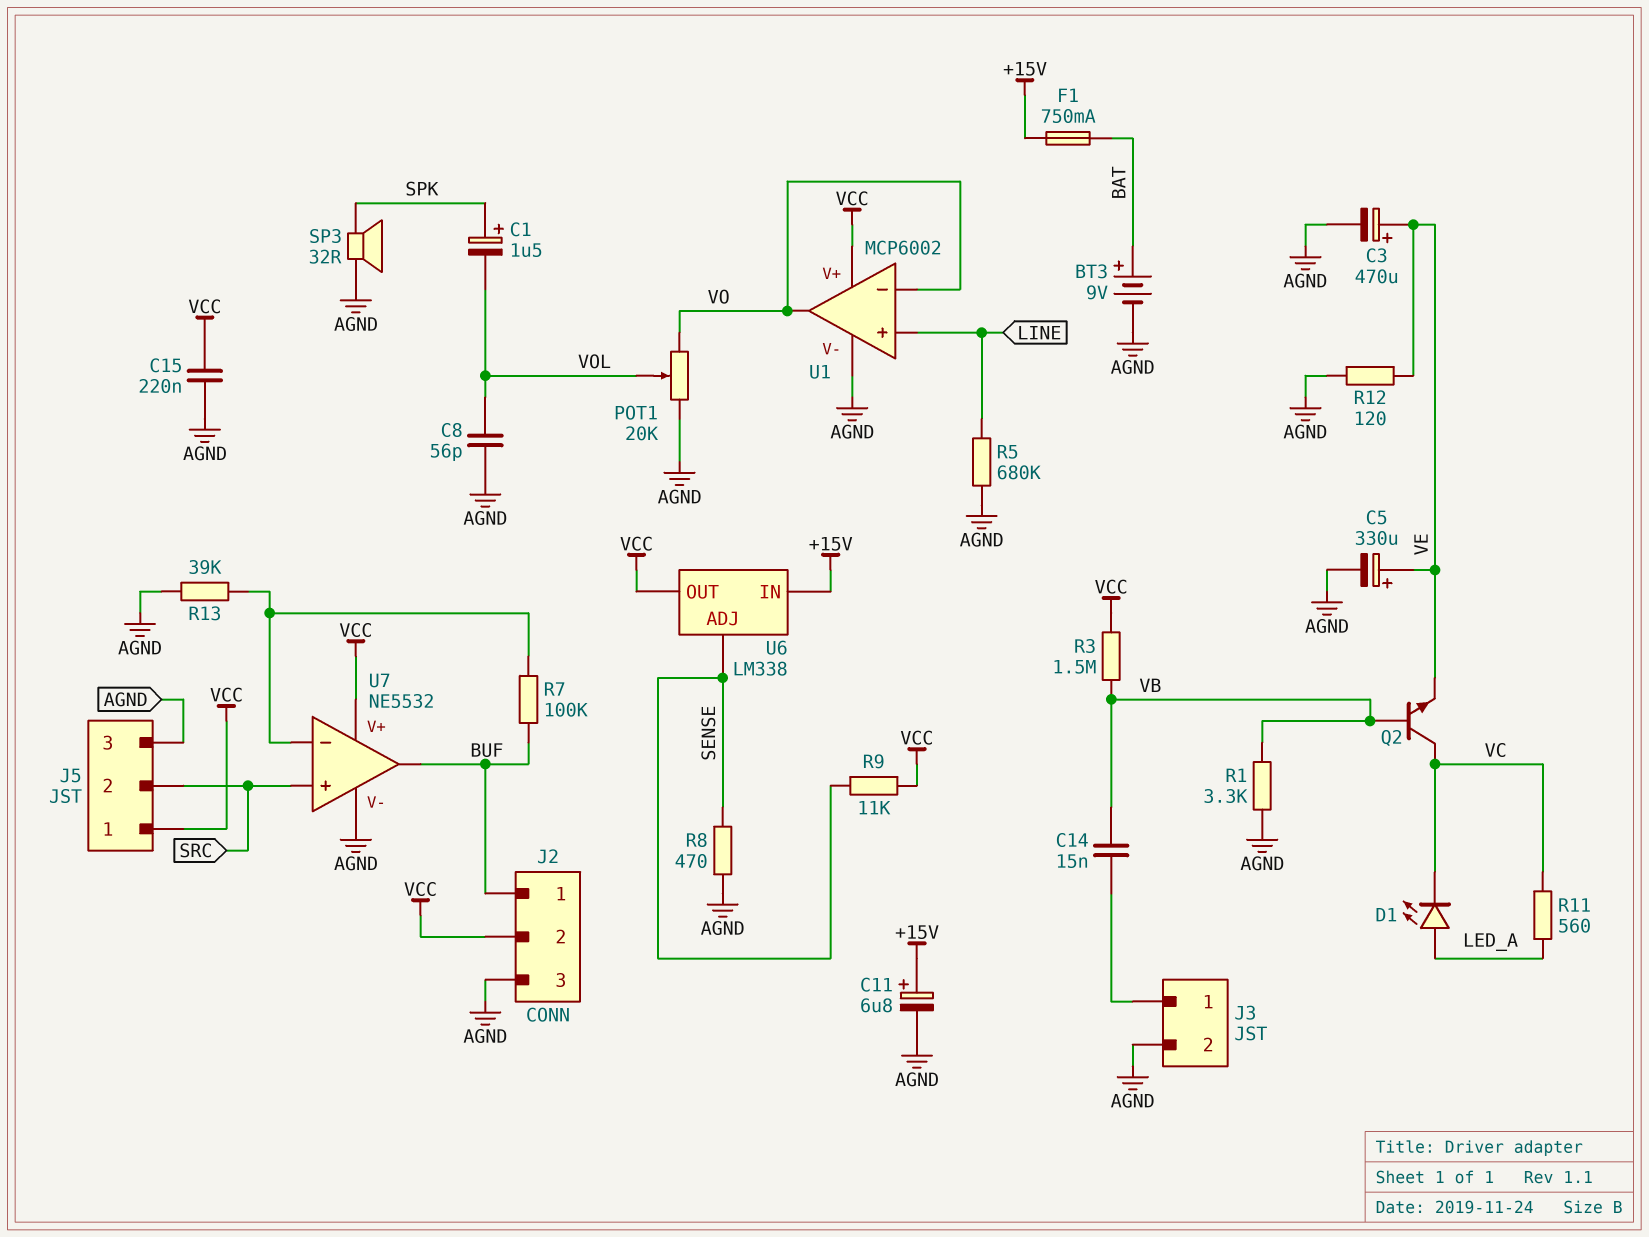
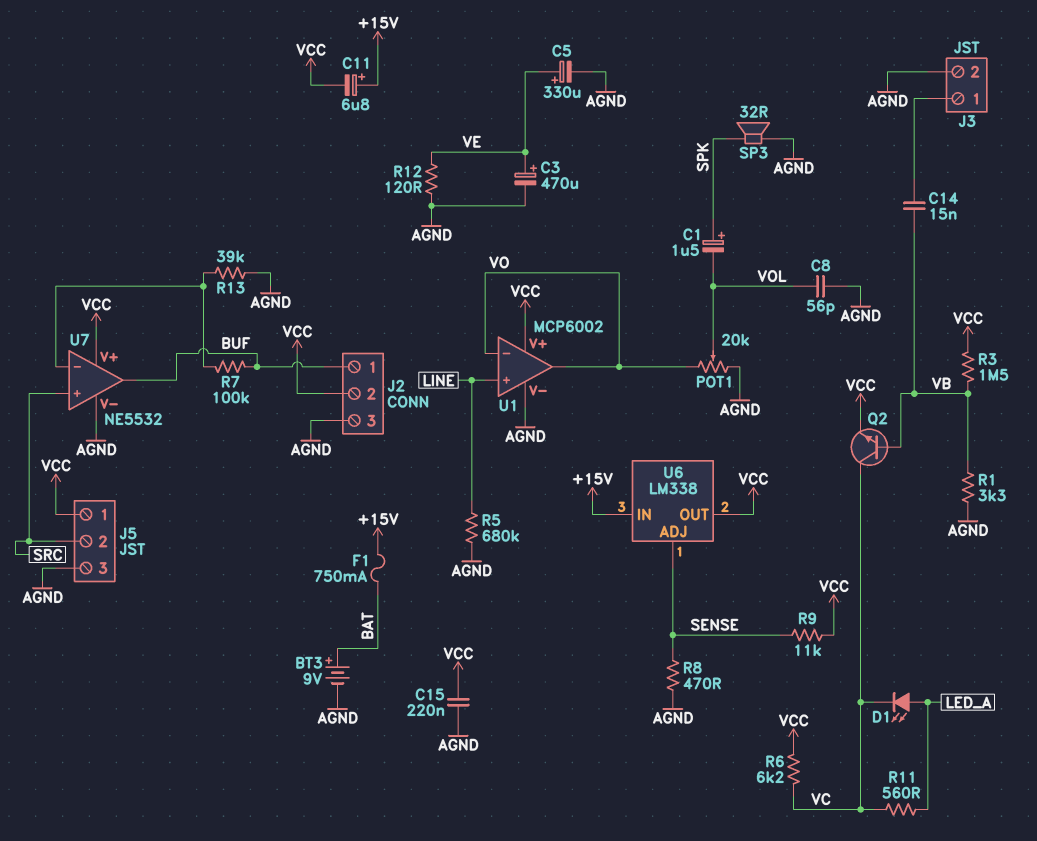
C11: 6.8uF (plus +15V, minus AGND) -> 6.8uF (plus +15V, minus VCC)
Q2: NPN (B VB, C VC, E VE) -> NPN (B VB, C VC, E VCC)
R6: none -> 6.2k (VC, VCC)

